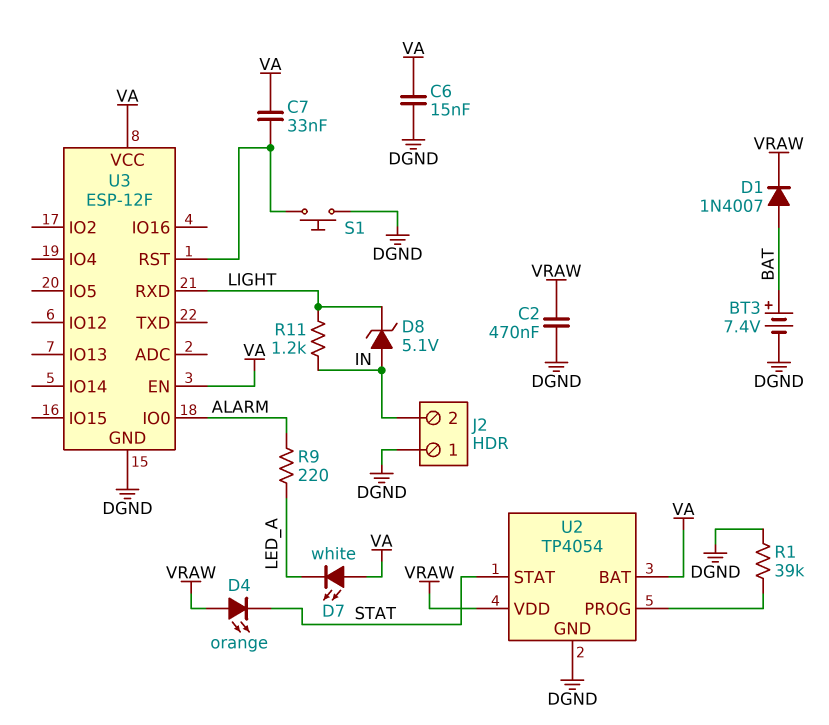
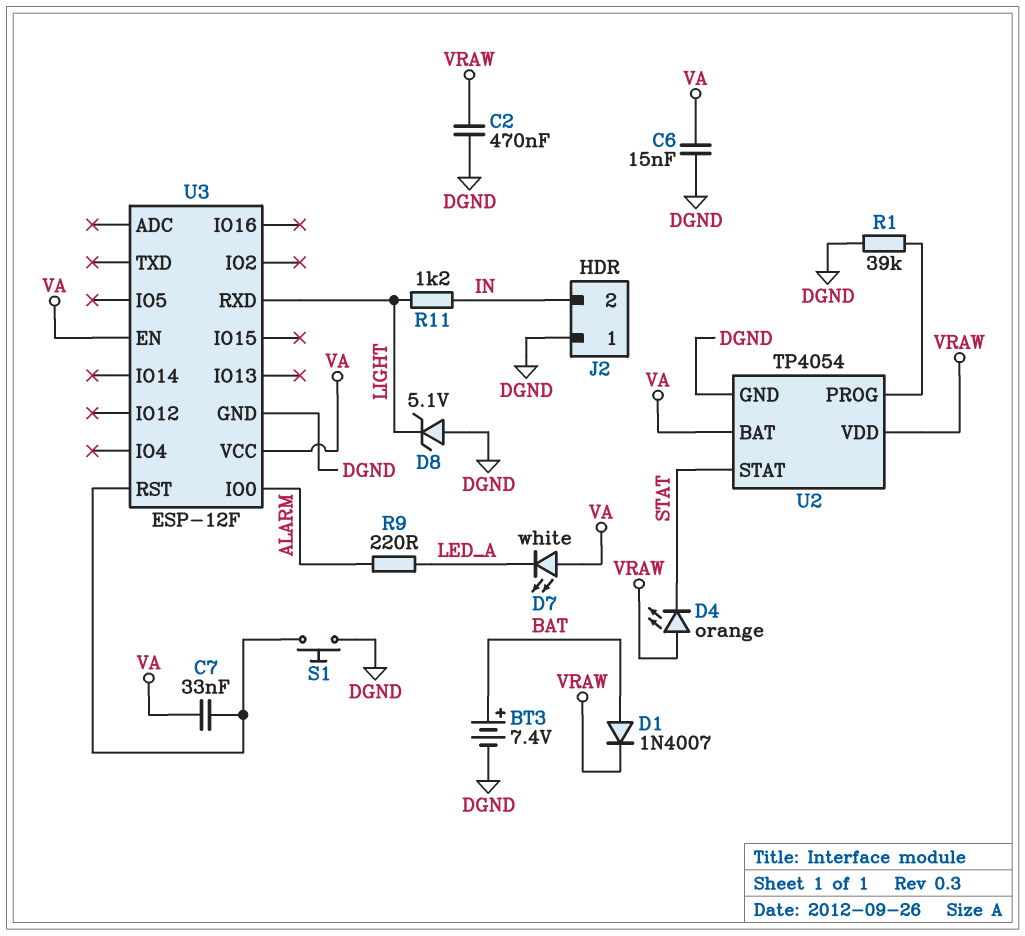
D8: zener 5.1V (A IN, K LIGHT) -> zener 5.1V (A DGND, K LIGHT)

